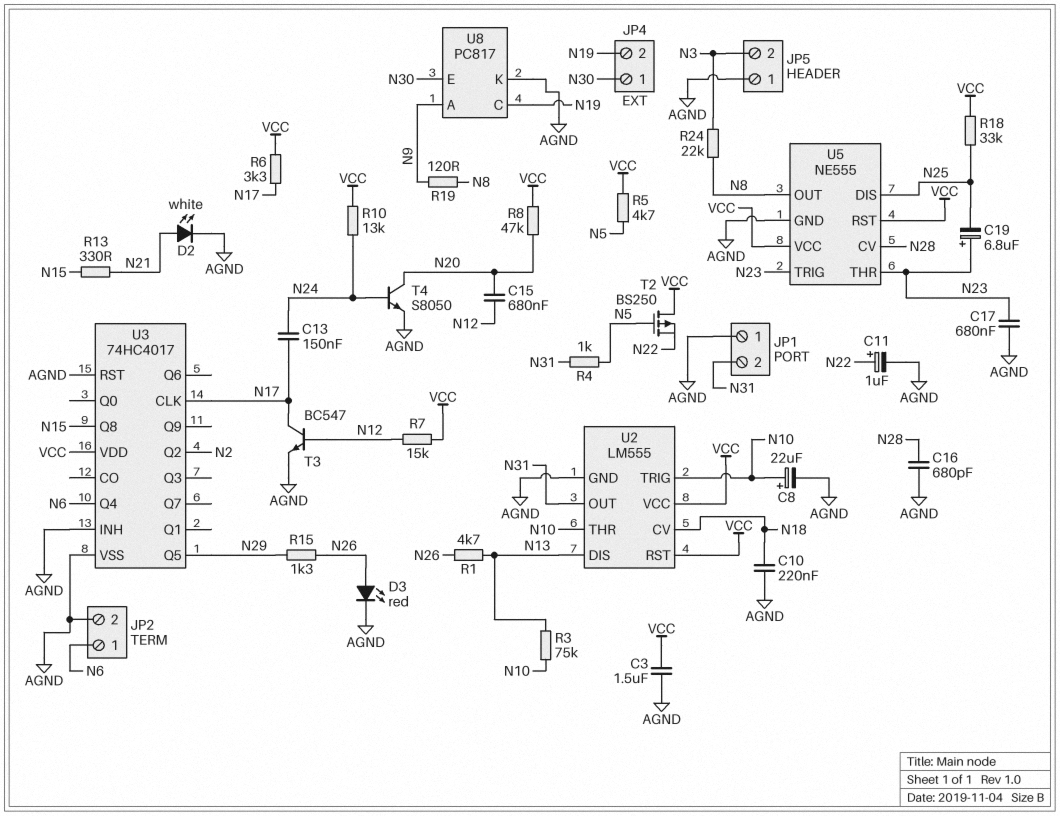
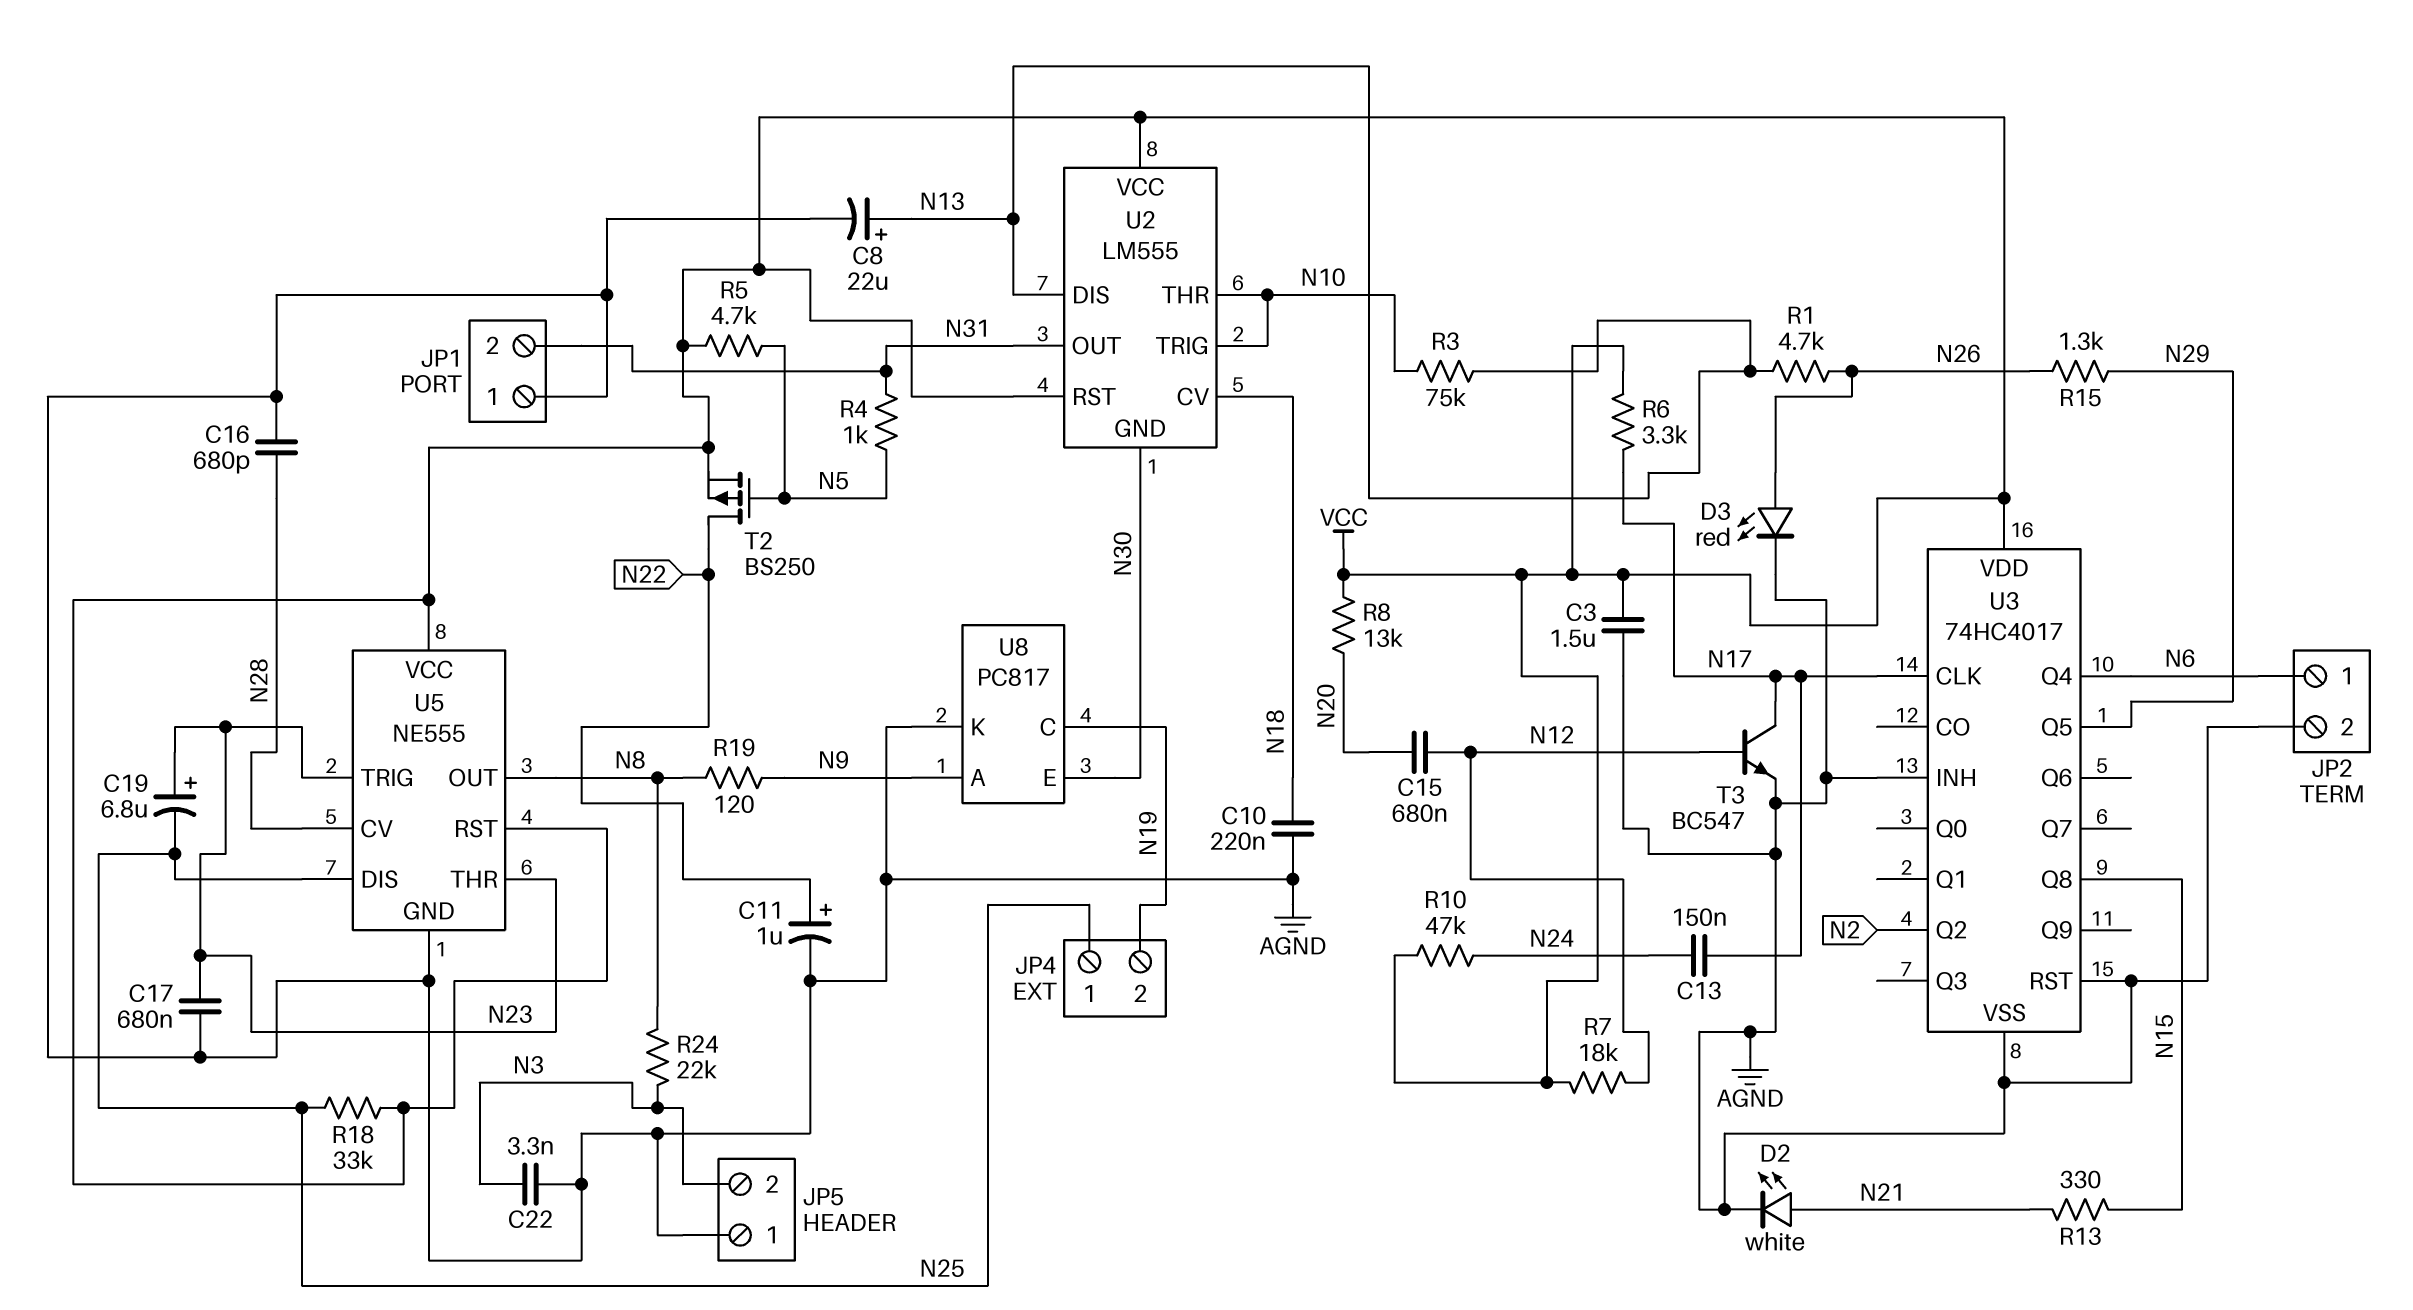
C8: 22uF (plus N10, minus AGND) -> 22uF (plus N13, minus AGND)
C22: none -> 3.3nF (AGND, N3)
JP4 pin 1: N30 -> N25
R7: 15k (N12, VCC) -> 18k (N12, VCC)
R8: 47k (N20, VCC) -> 13k (N20, VCC)
R10: 13k (N24, VCC) -> 47k (N24, VCC)
T2: PMOS BS250 (G N5, D VCC, S N22) -> PMOS BS250 (G N5, D N22, S VCC)
T4: NPN S8050 (B N24, C N20, E AGND) -> none
U2 pin GND: AGND -> N30

